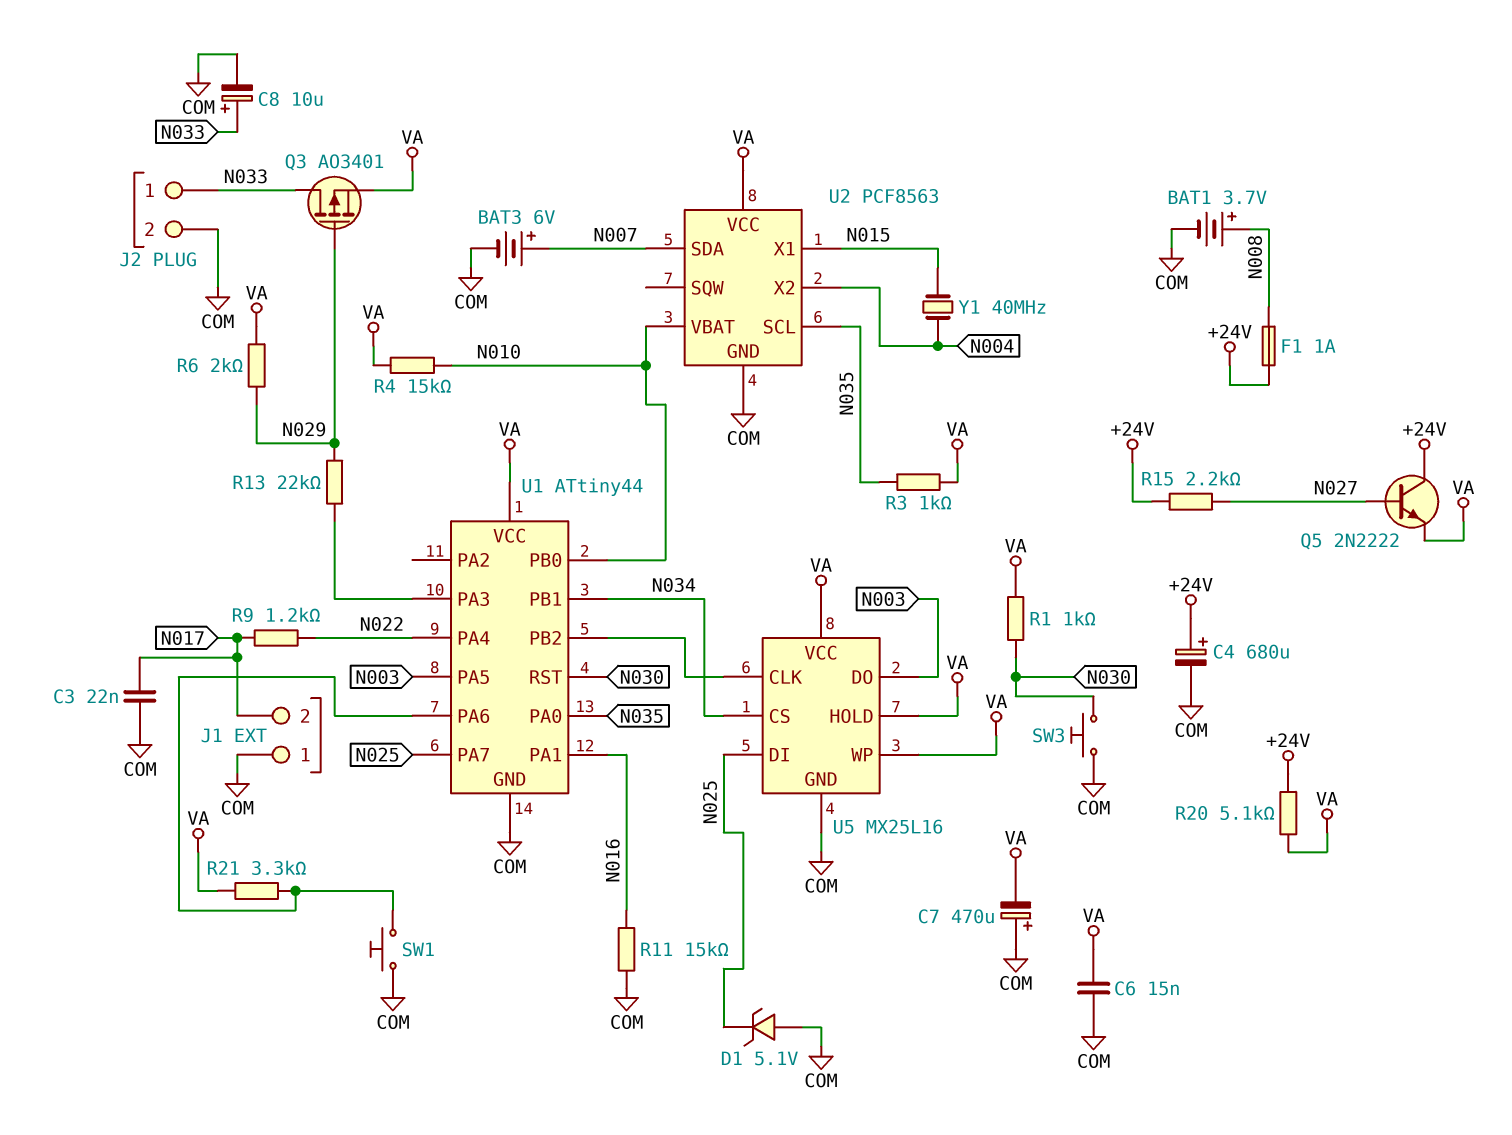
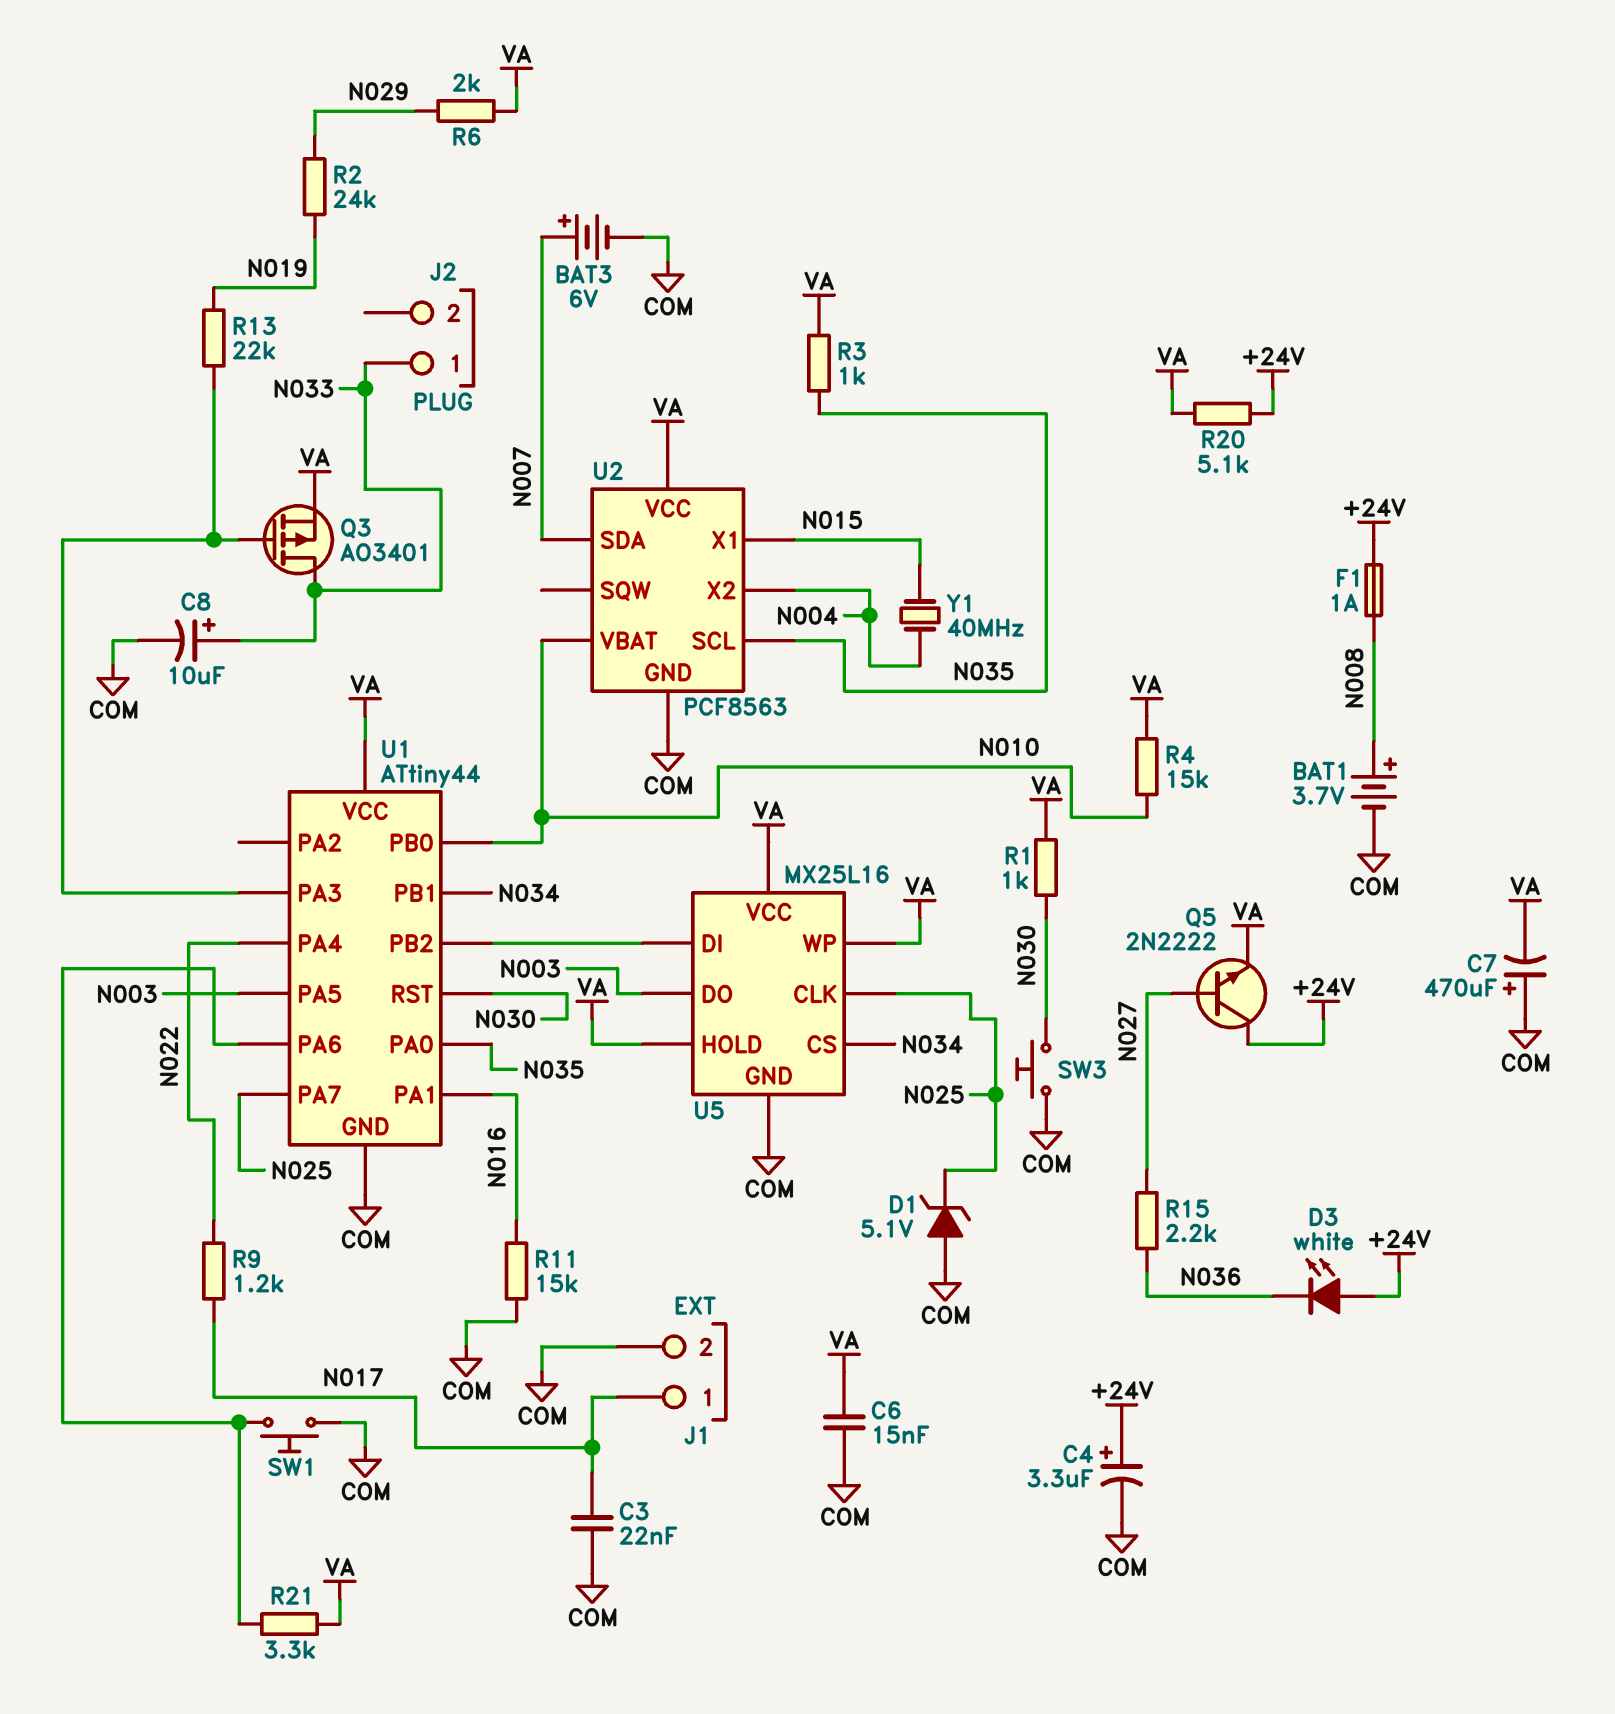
C4: 680uF (plus +24V, minus COM) -> 3.3uF (plus +24V, minus COM)
D3: none -> LED white (A +24V, K N036)
J1 pin 1: COM -> N017
J1 pin 2: N017 -> COM
J2 pin 2: COM -> none
Q3: PMOS AO3401 (G N029, D N033, S VA) -> PMOS AO3401 (G U1/PA3, D N033, S VA)
R2: none -> 24k (N019, N029)
R13: 22k (N029, U1/PA3) -> 22k (N019, U1/PA3)
R15: 2.2k (+24V, N027) -> 2.2k (N027, N036)
U5 pin CLK: U1/PB2 -> N025
U5 pin DI: N025 -> U1/PB2

